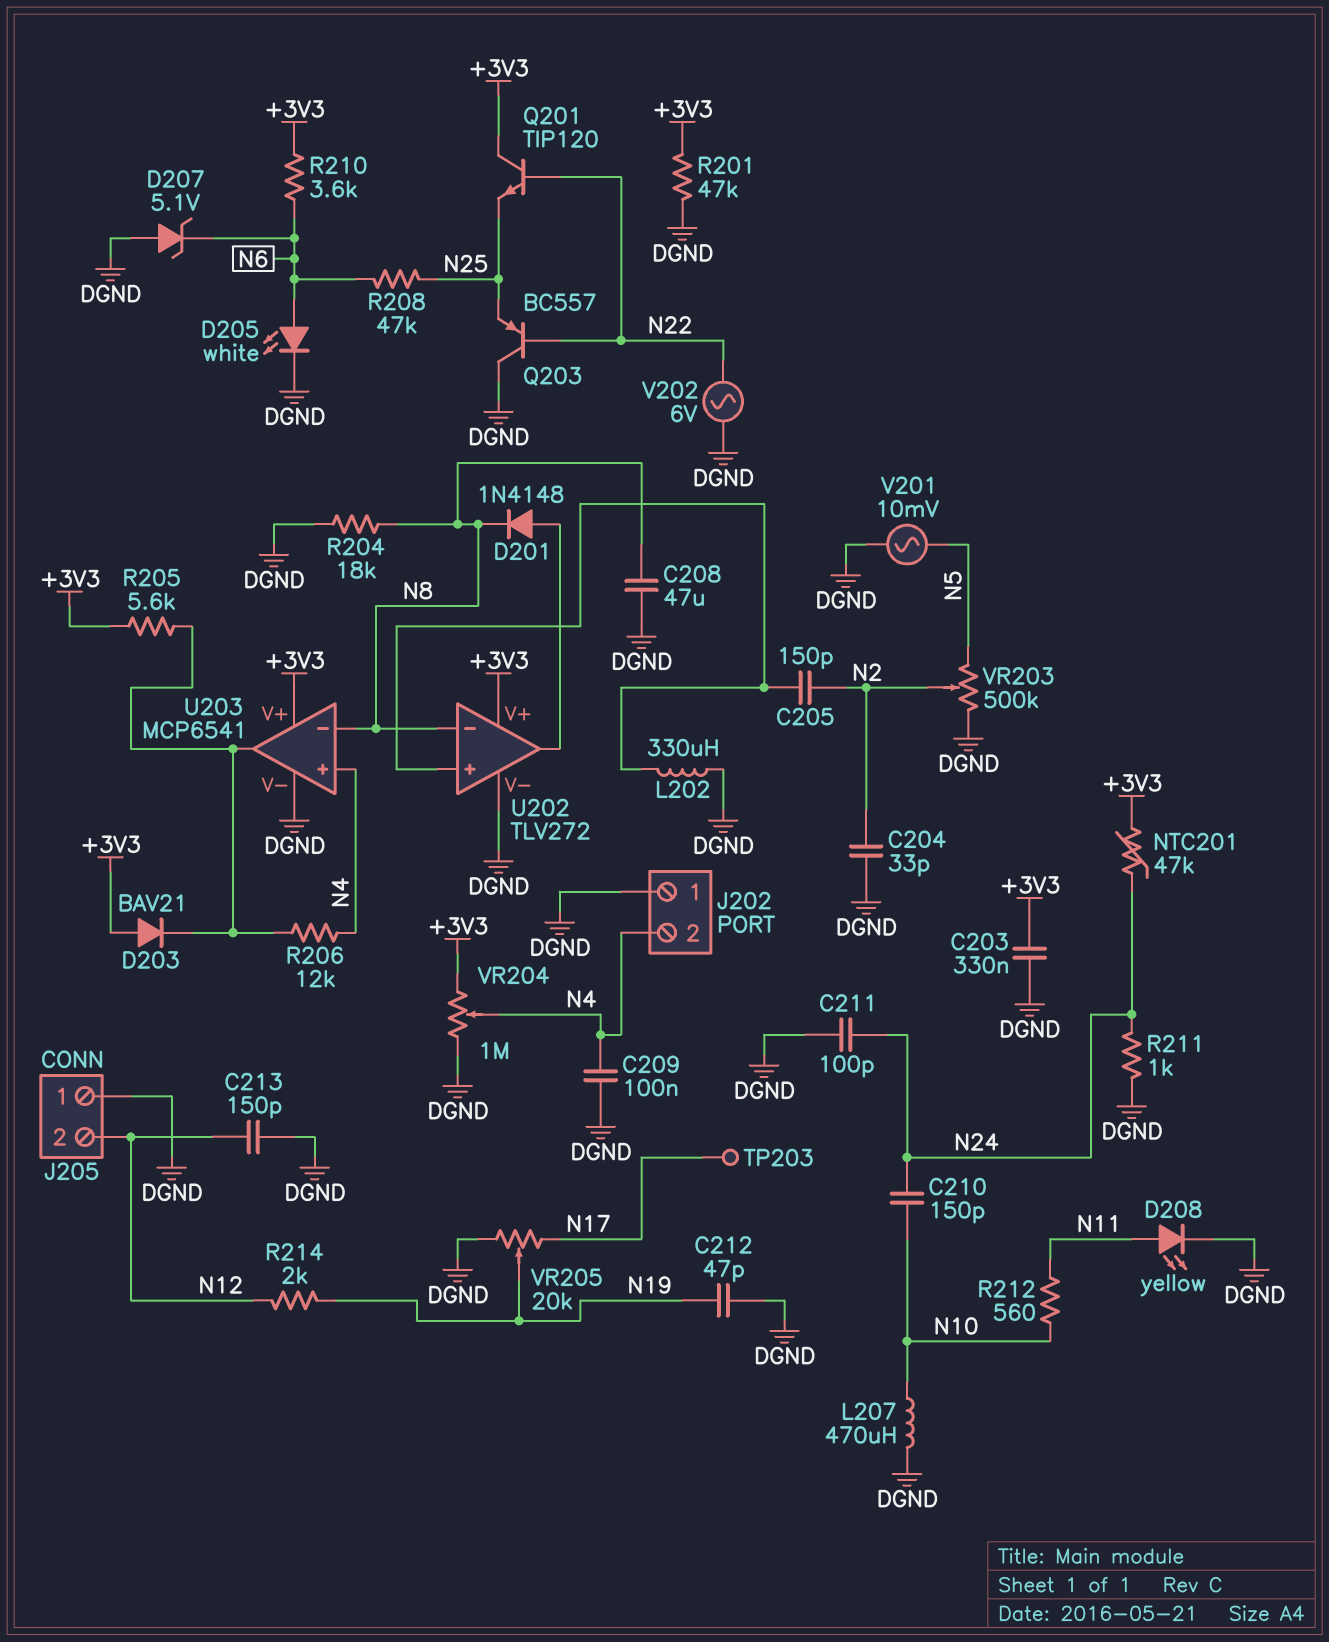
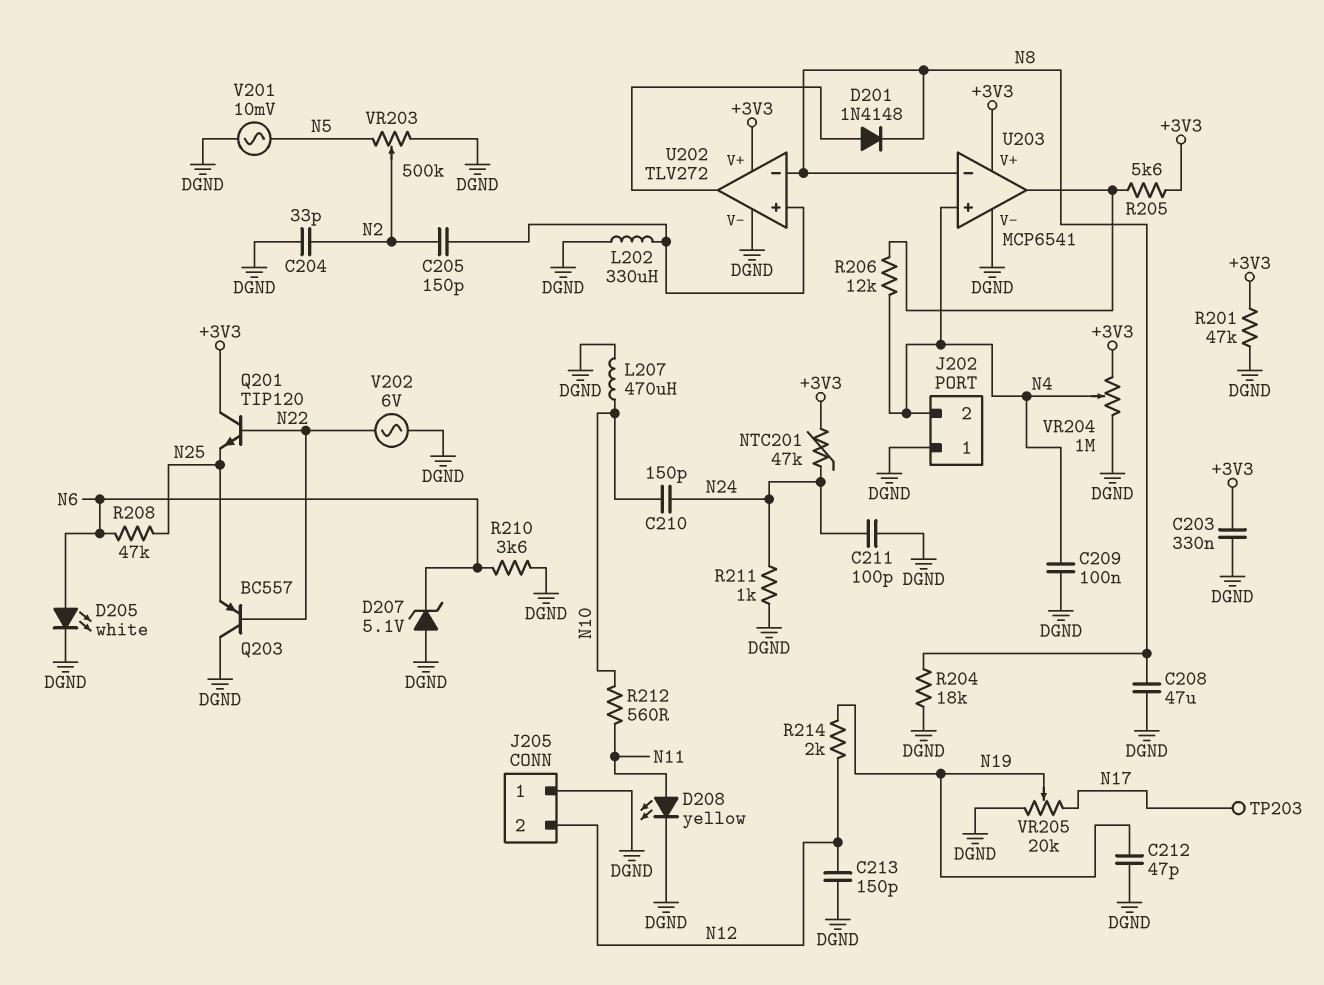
D203: diode BAV21 (A +3V3, K U203/out) -> none
R210: 3.6k (+3V3, N6) -> 3.6k (DGND, N6)

